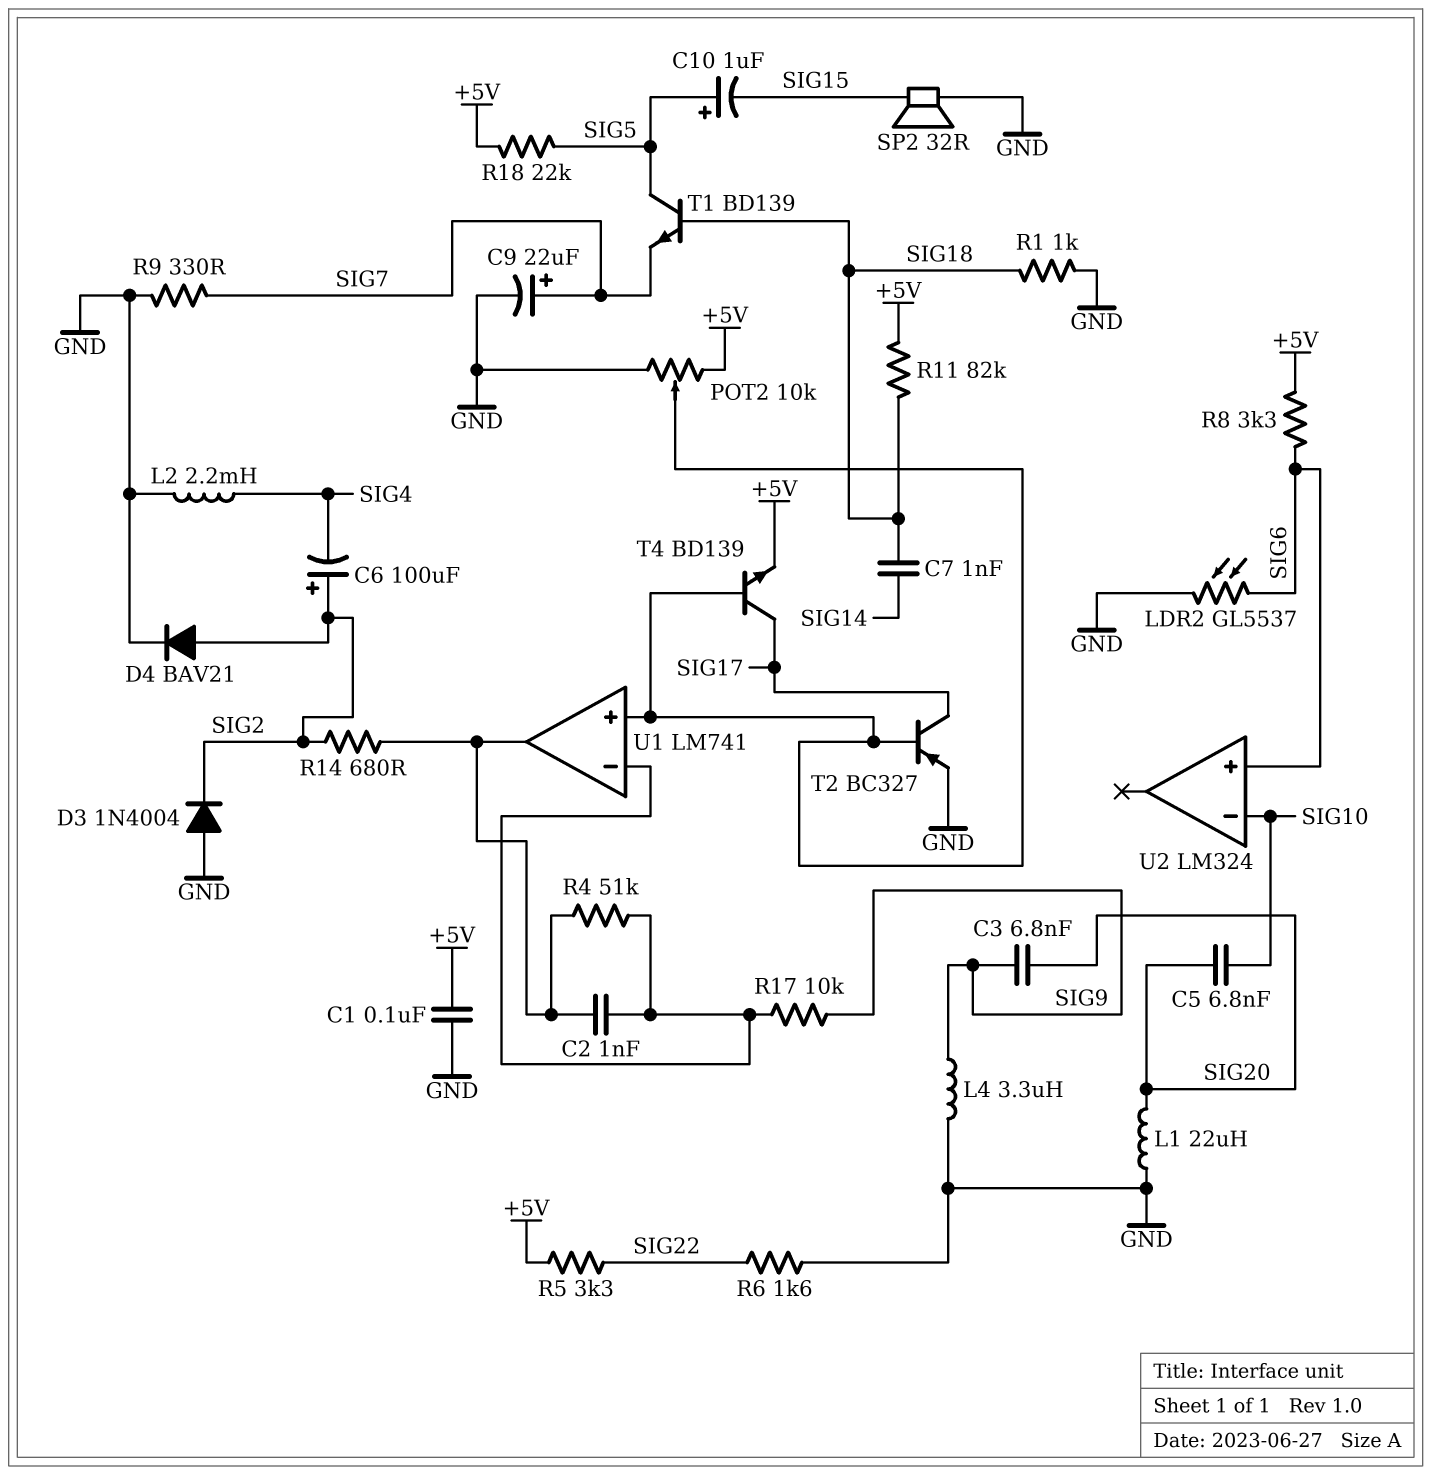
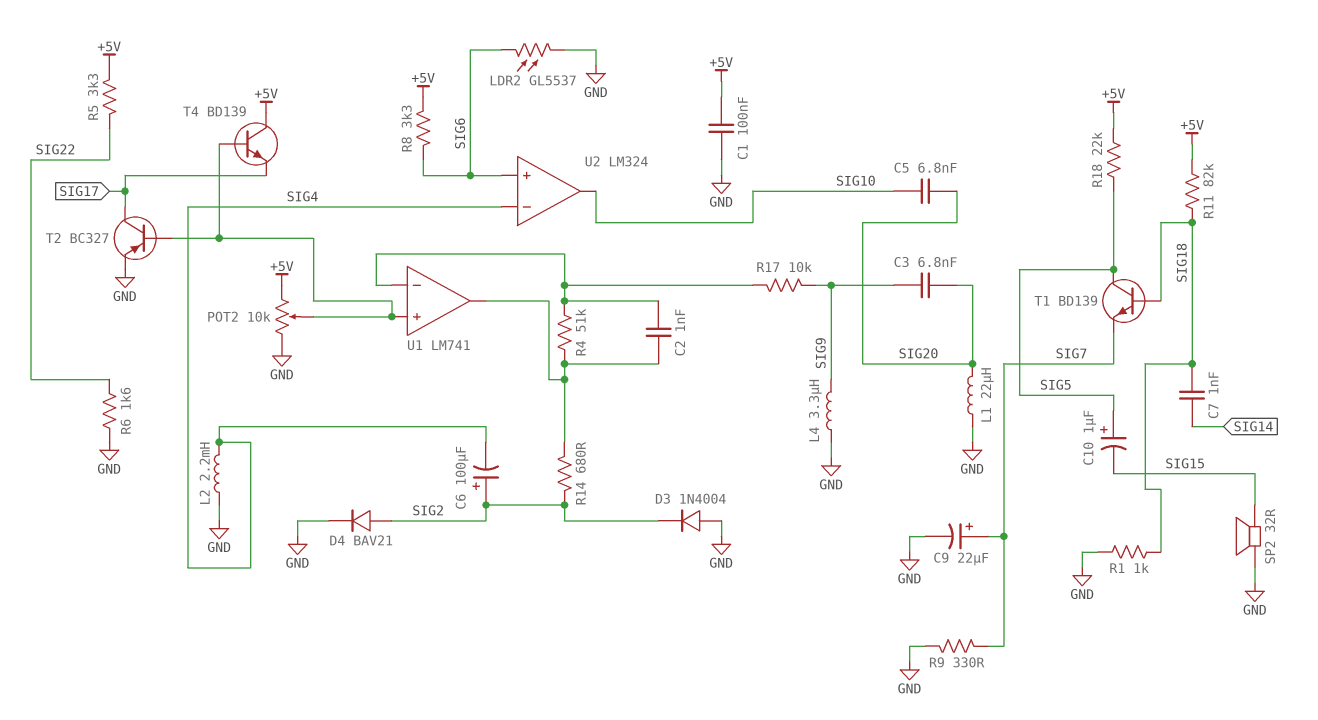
T4: NPN BD139 (B U1/in+, C SIG17, E +5V) -> NPN BD139 (B U1/in+, C +5V, E SIG17)
U2 pin in-: SIG10 -> SIG4
U2 pin out: none -> SIG10

